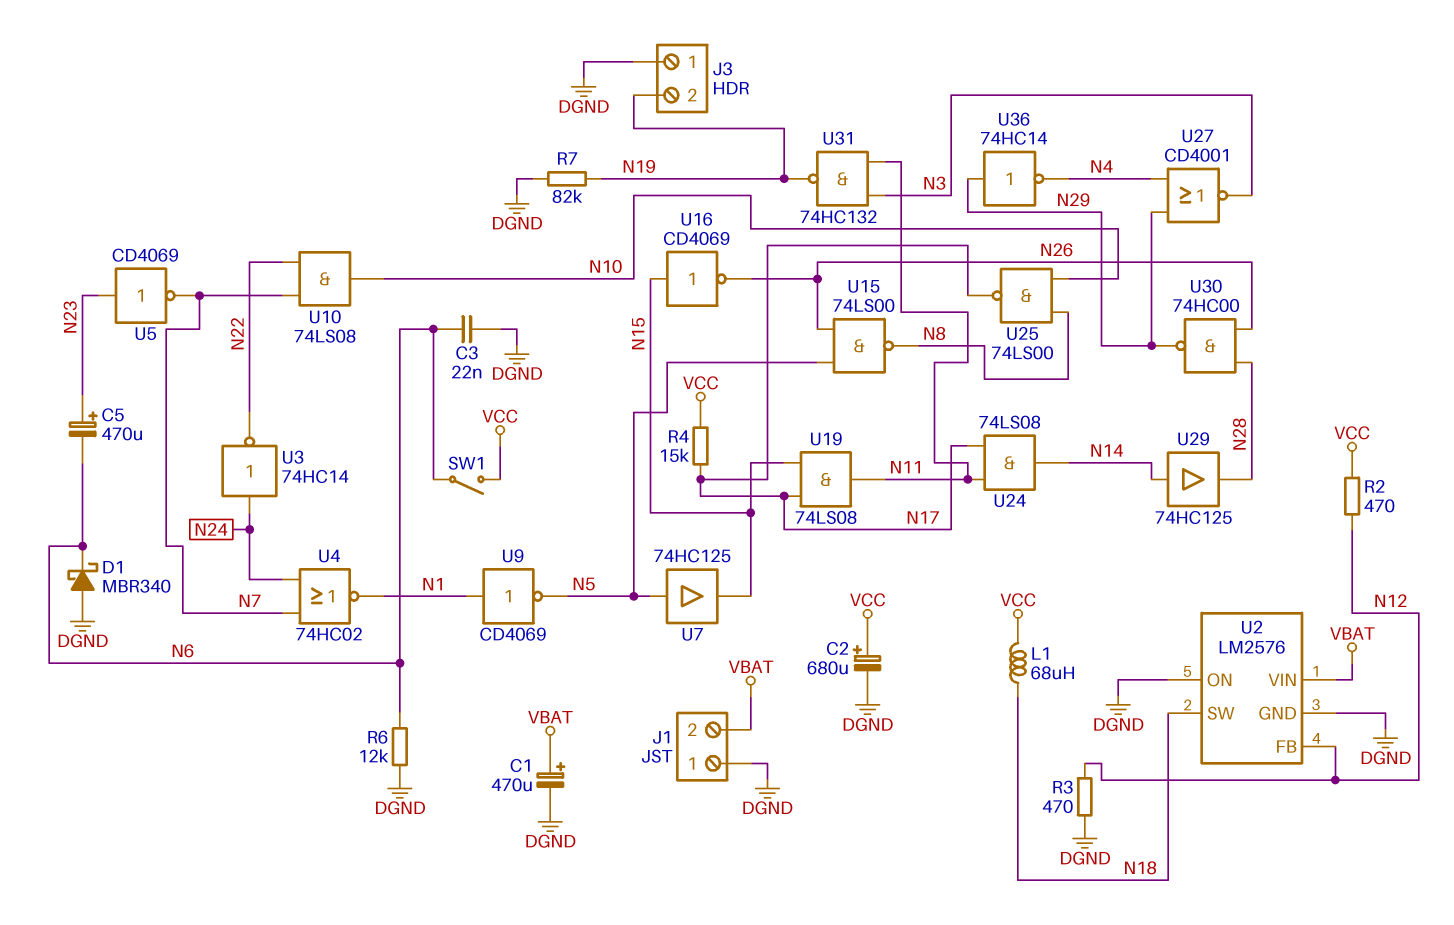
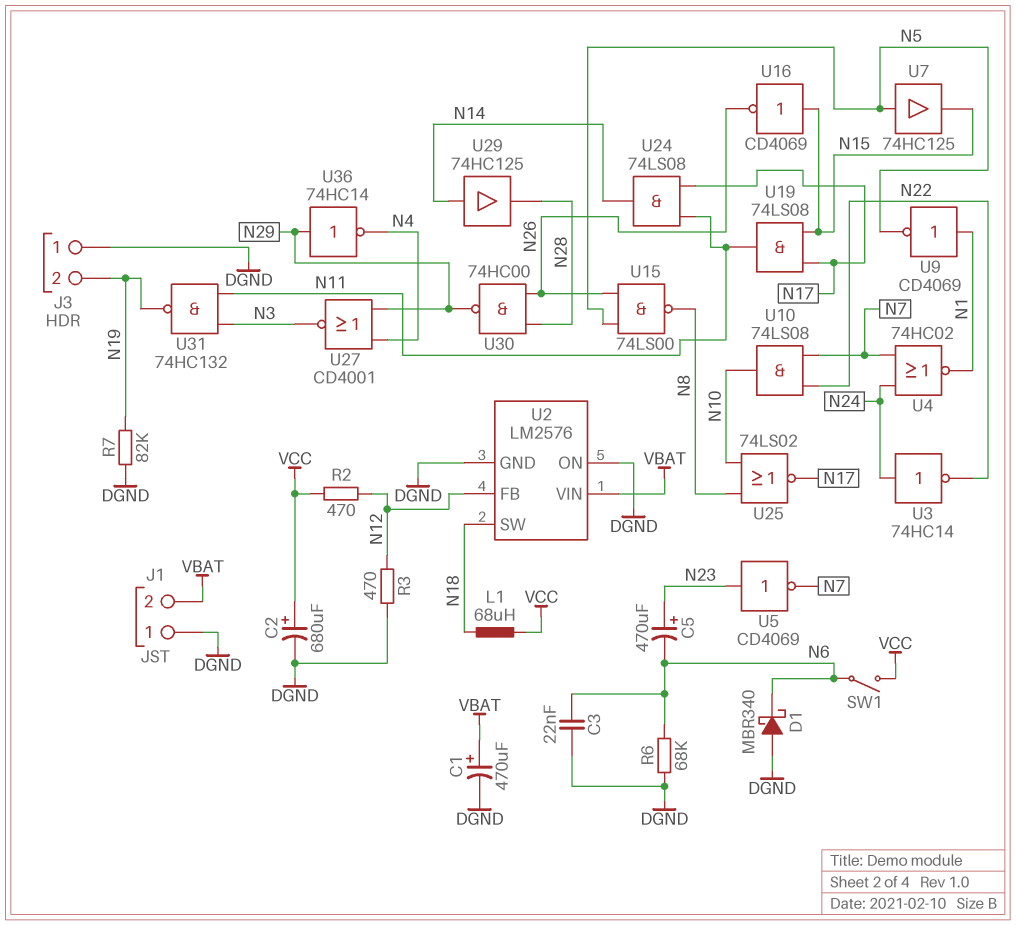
R4: 15k (N17, VCC) -> none
R6: 12k (DGND, N6) -> 68k (DGND, N6)
U25: NAND 74LS00 (in N8, in N10, out N17) -> NOR 74LS02 (in N8, in N10, out N17)

